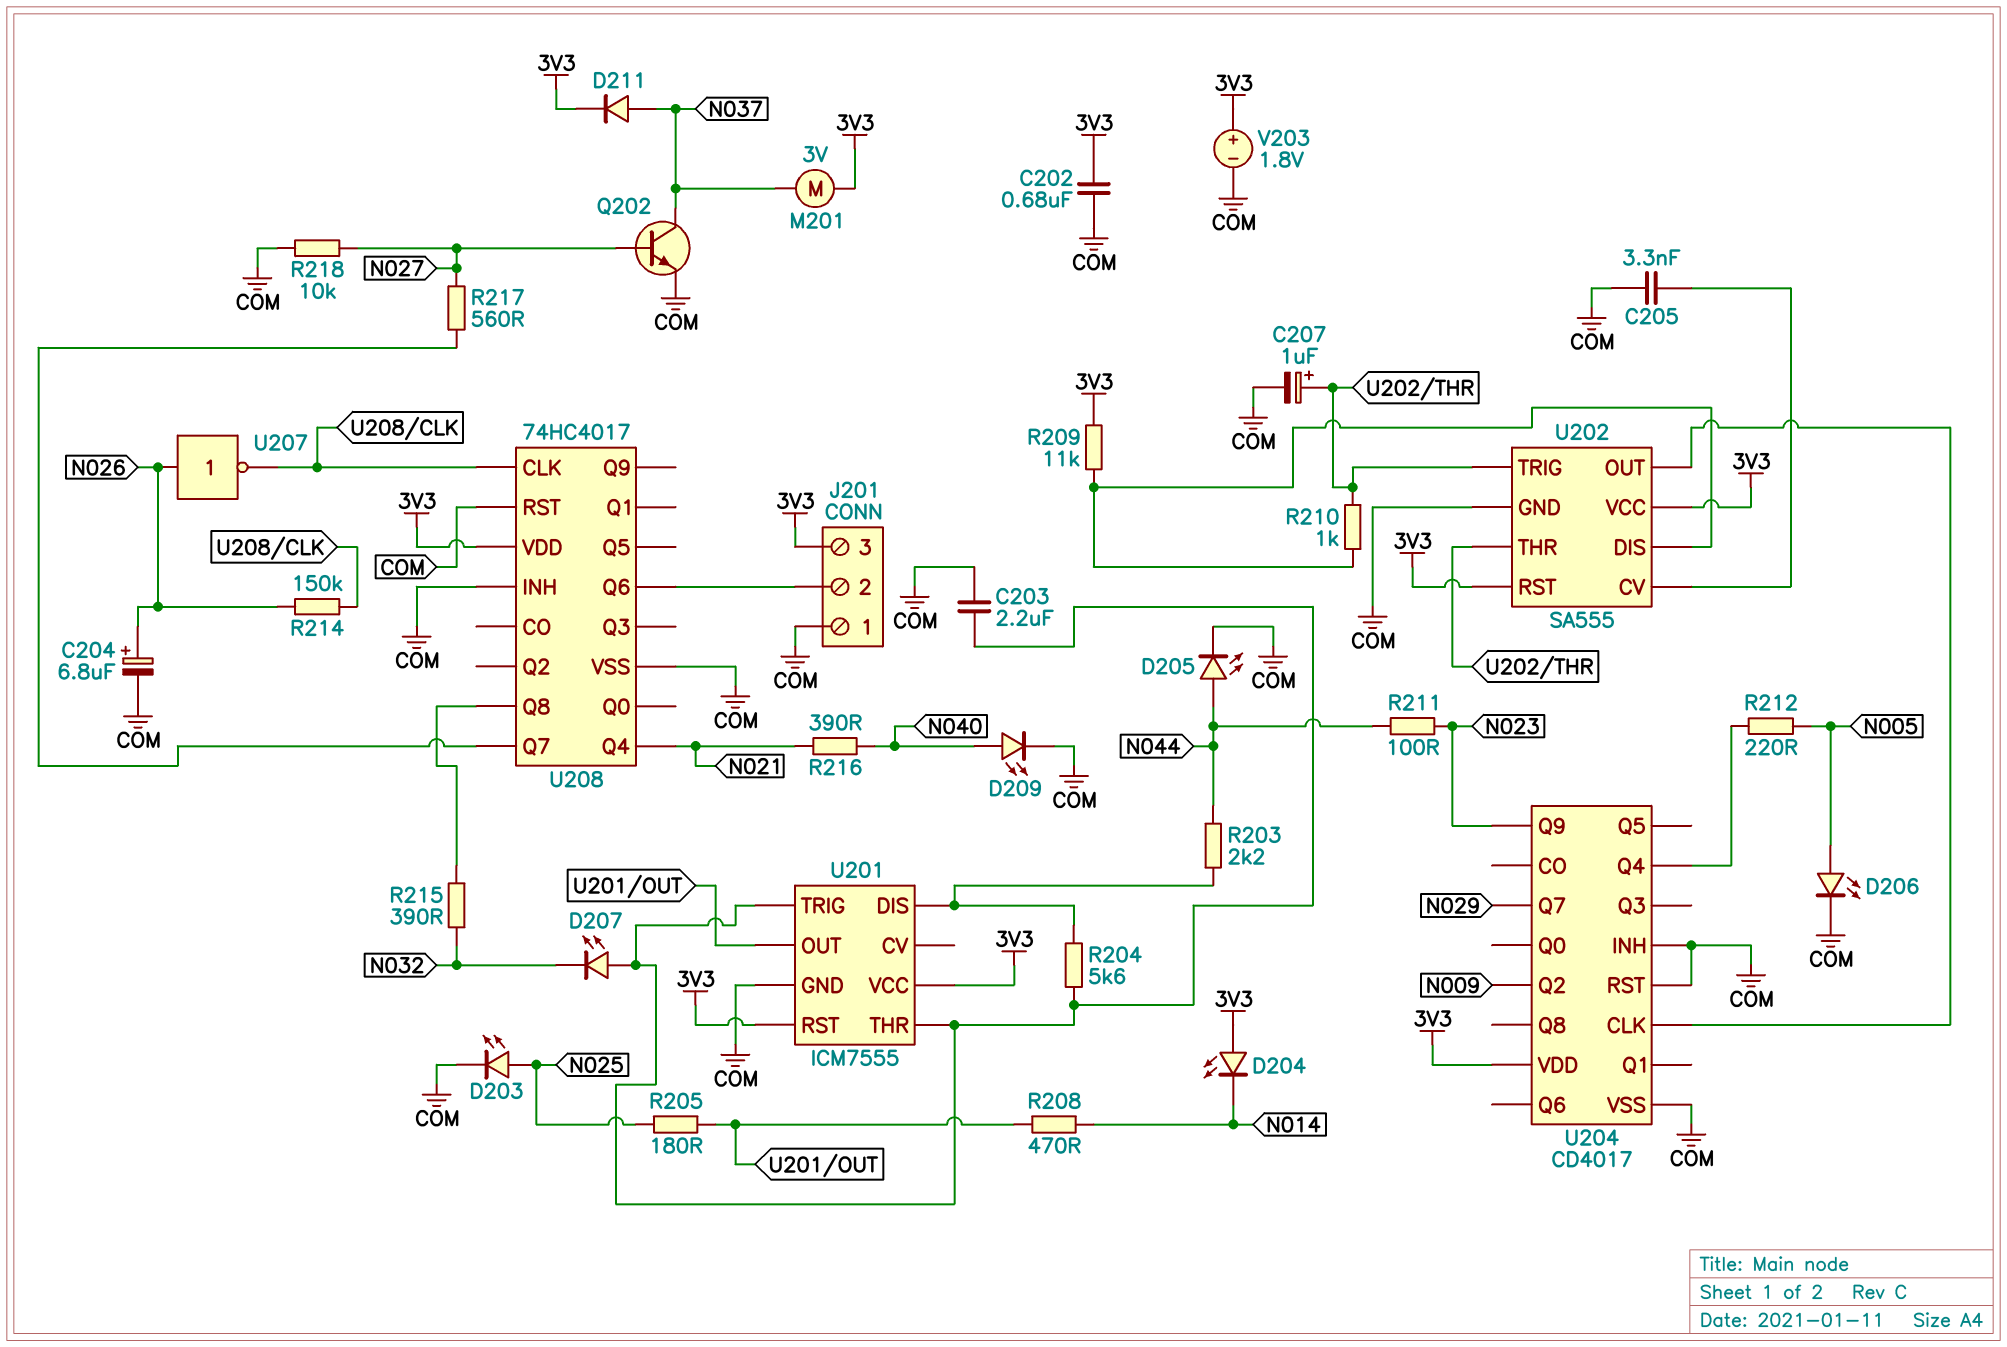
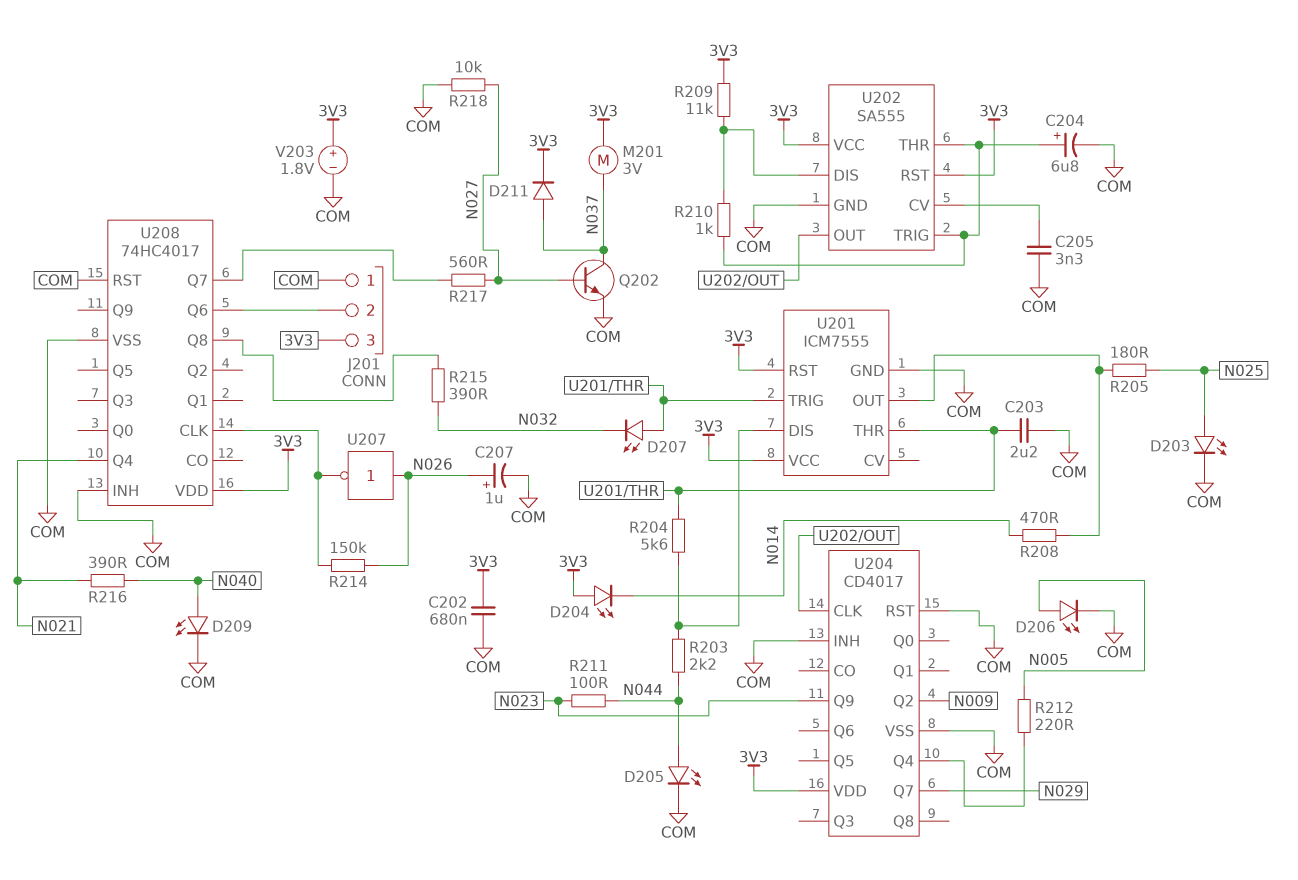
C204: 6.8uF (plus N026, minus COM) -> 6.8uF (plus U202/THR, minus COM)
C207: 1uF (plus U202/THR, minus COM) -> 1uF (plus N026, minus COM)

